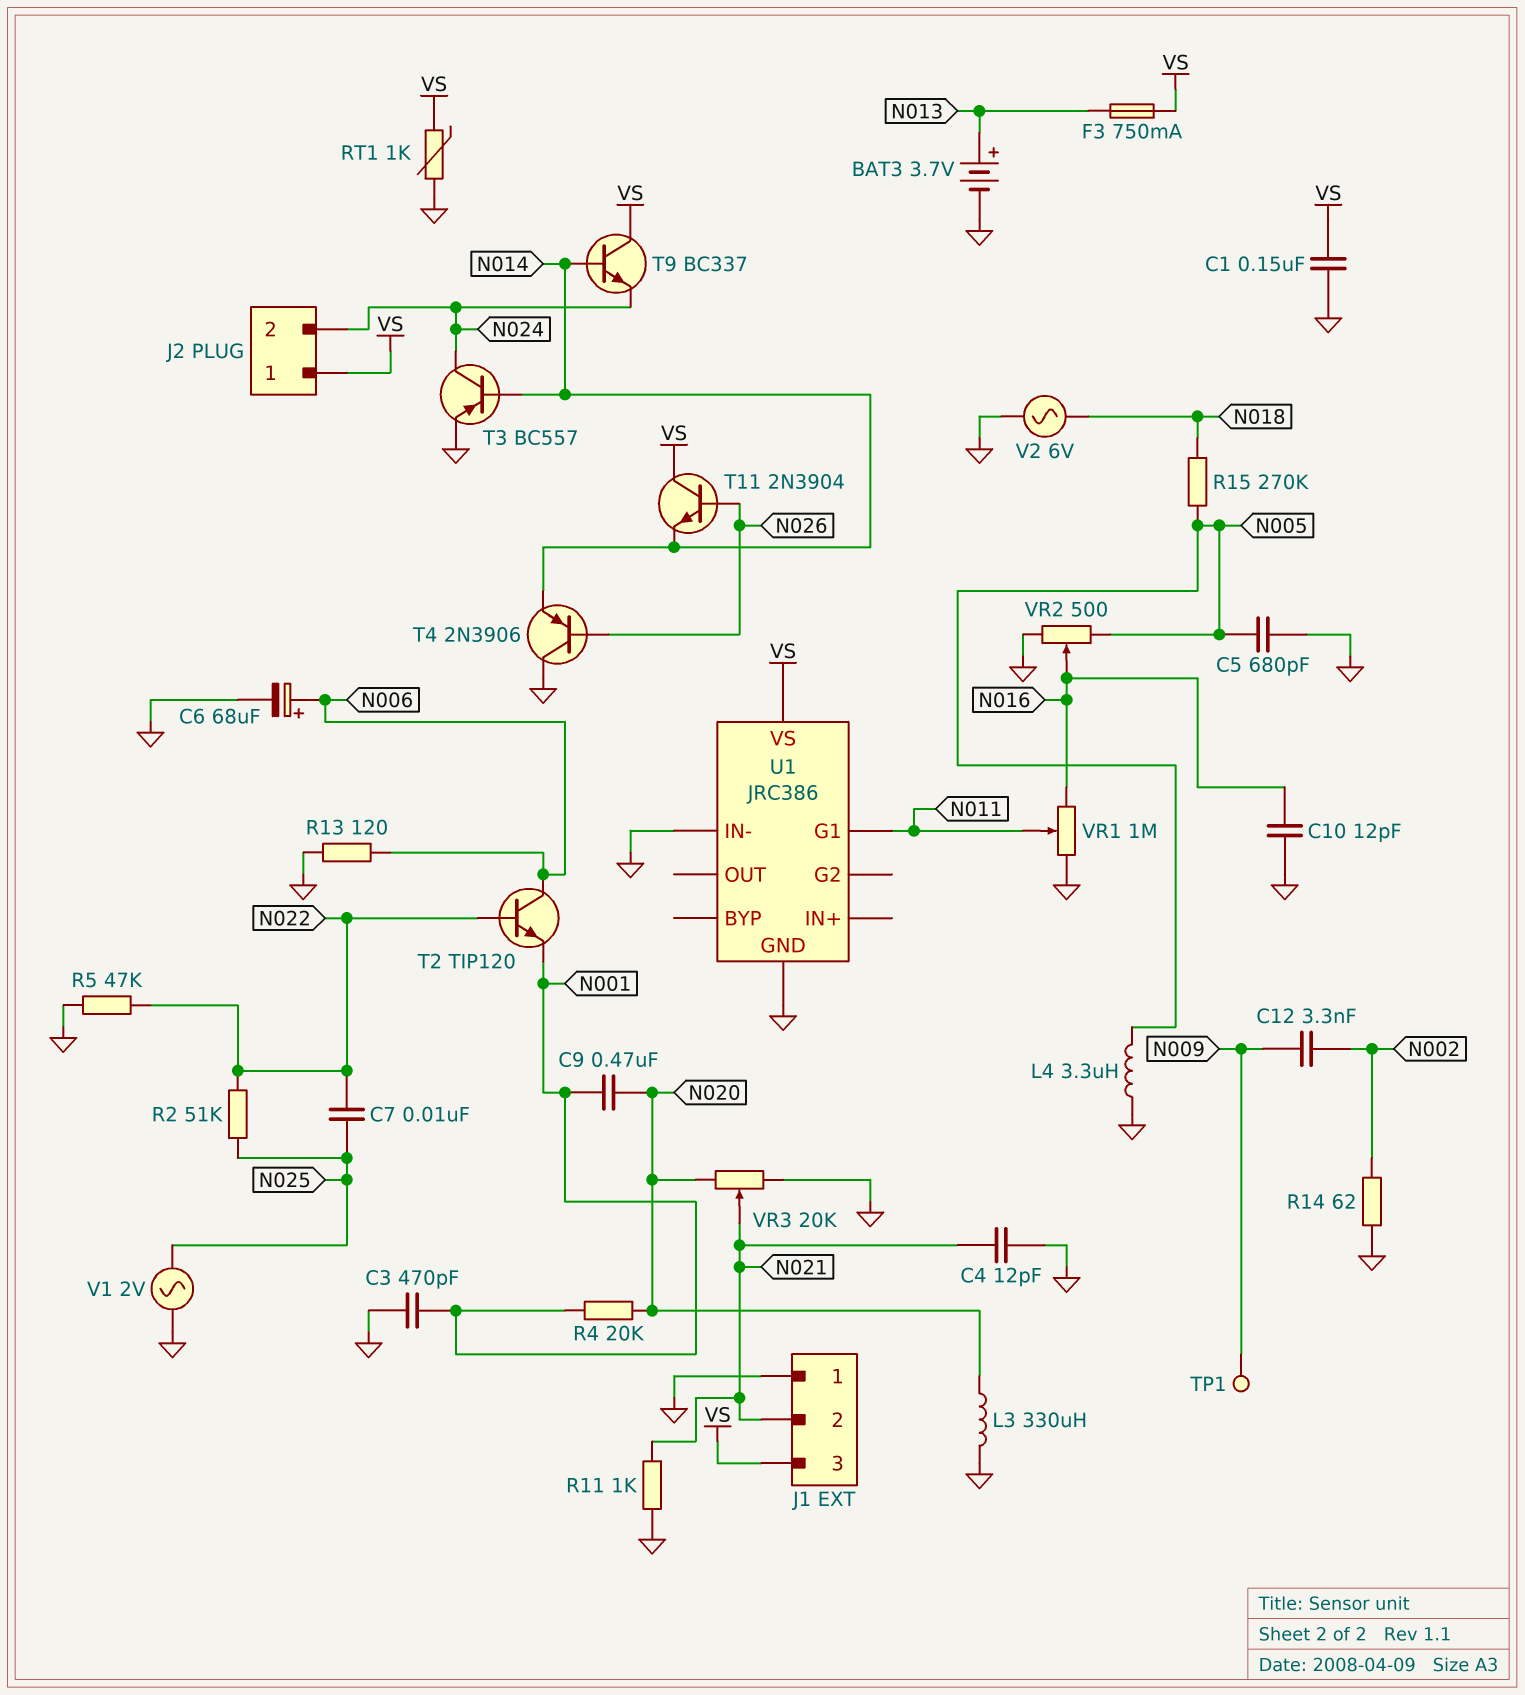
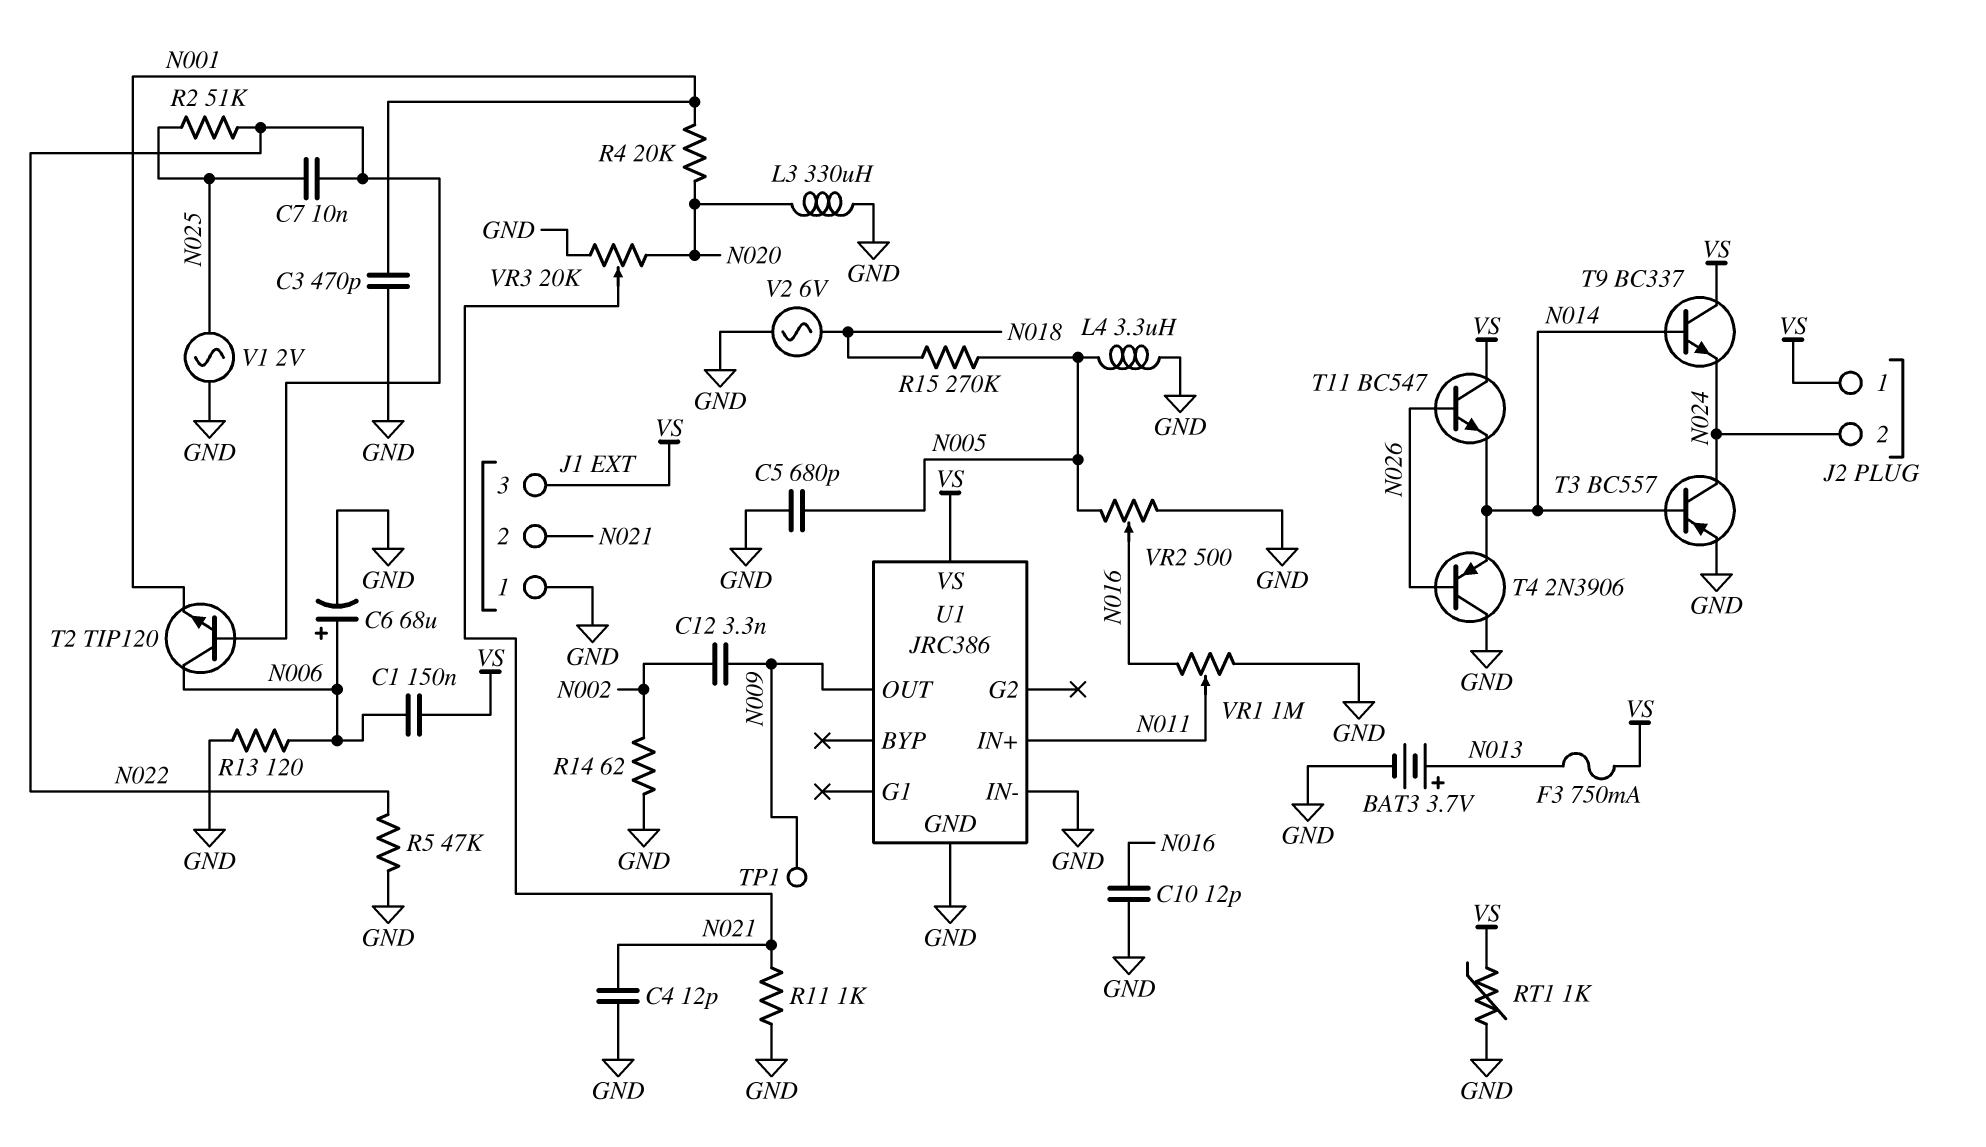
C1: 150nF (GND, VS) -> 150nF (N006, VS)
C9: 470nF (N001, N020) -> none
T11: NPN 2N3904 (B N026, C VS, E N014) -> NPN BC547 (B N026, C VS, E N014)
U1 pin G1: N011 -> none
U1 pin IN+: none -> N011
U1 pin OUT: none -> N009

